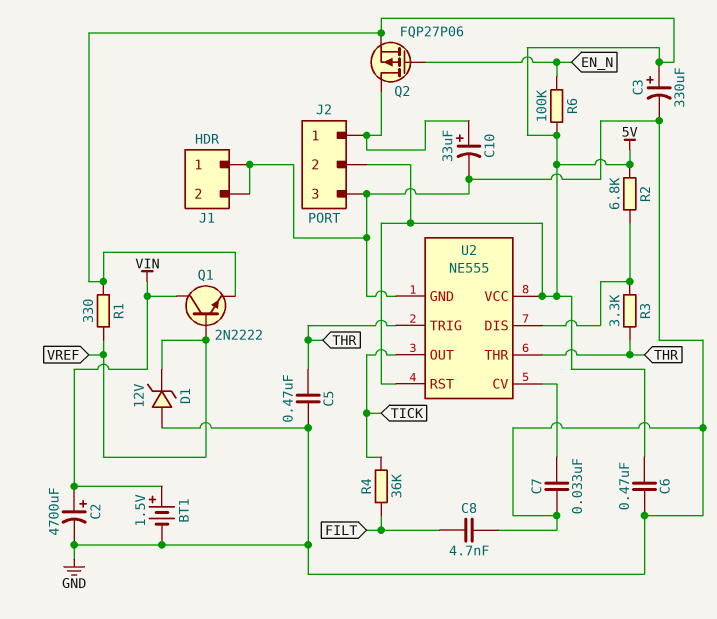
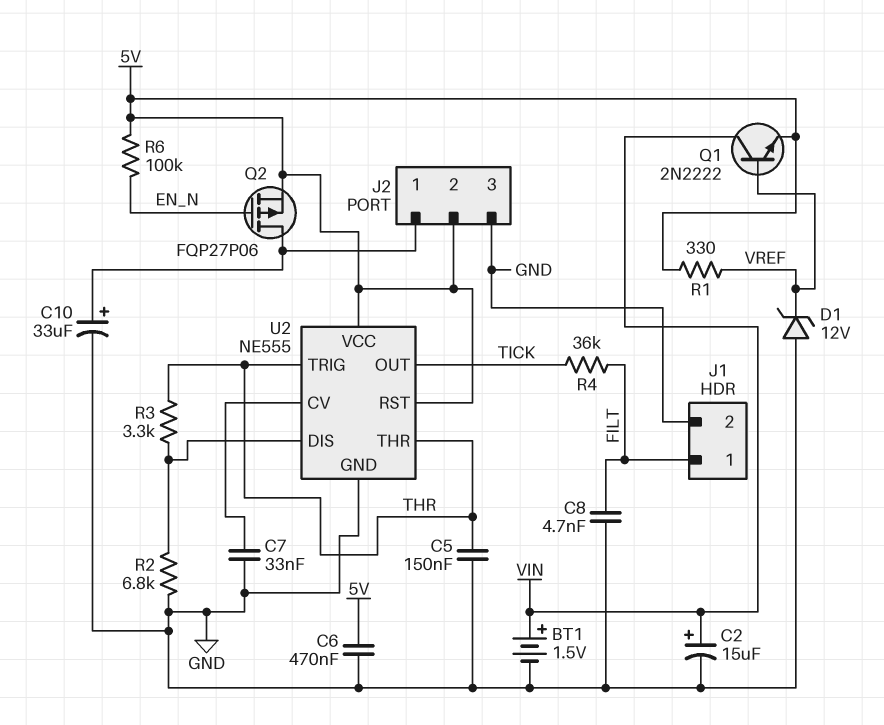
C2: 4700uF (plus VIN, minus GND) -> 15uF (plus VIN, minus GND)
C3: 330uF (plus 5V, minus GND) -> none
C5: 470nF (GND, THR) -> 150nF (GND, THR)
J1 pin 1: GND -> FILT
R2: 6.8k (5V, U2/DIS) -> 6.8k (GND, U2/DIS)

